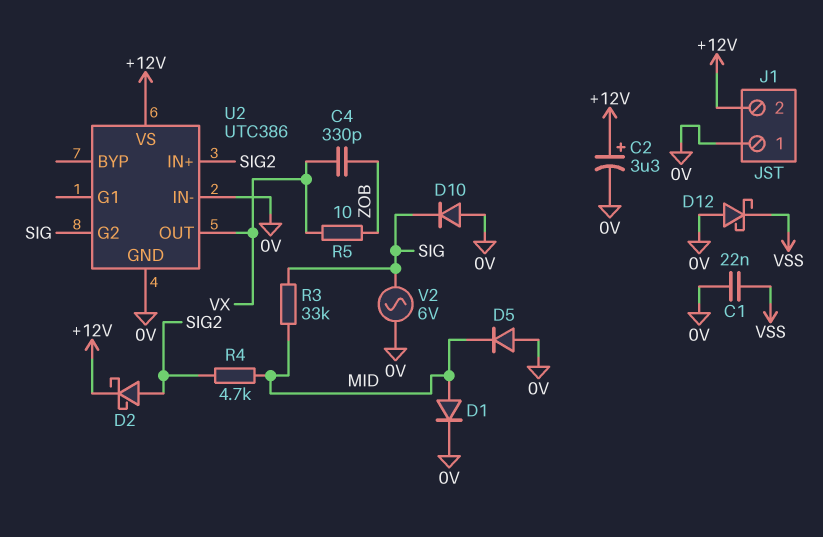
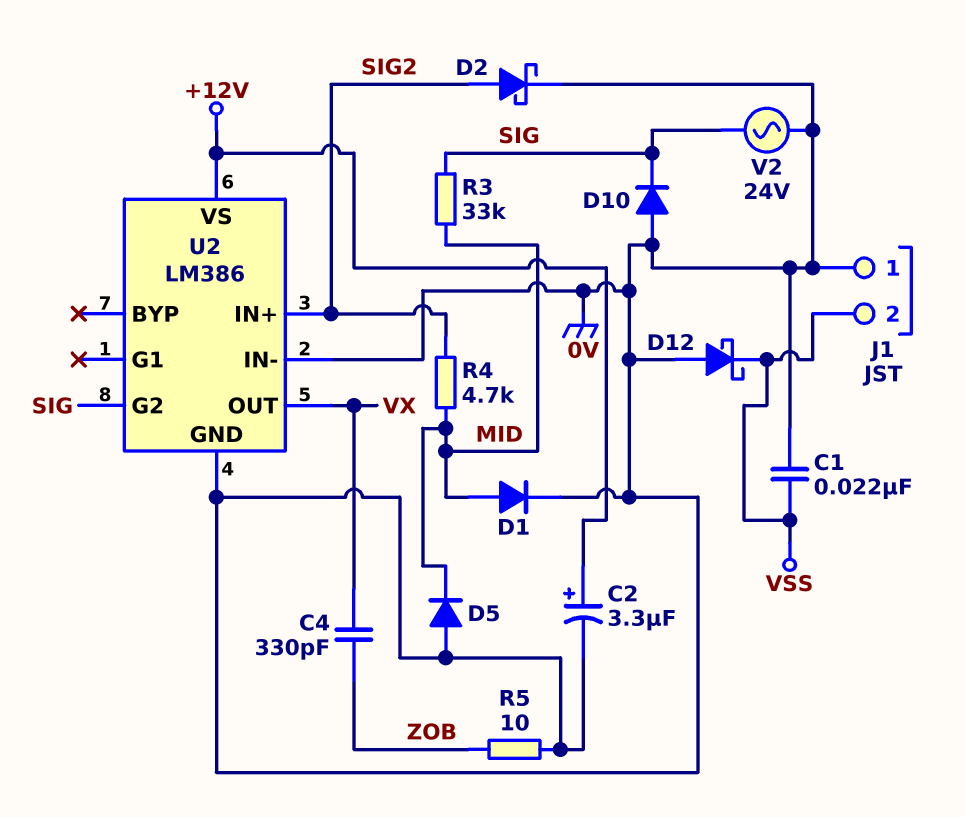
D2: schottky (A SIG2, K +12V) -> schottky (A SIG2, K 0V)
J1 pin 2: +12V -> VSS
R5: 10 (VX, ZOB) -> 10 (0V, ZOB)
U2: UTC386 -> LM386
V2: AC 6V (0V, SIG) -> AC 24V (0V, SIG)

